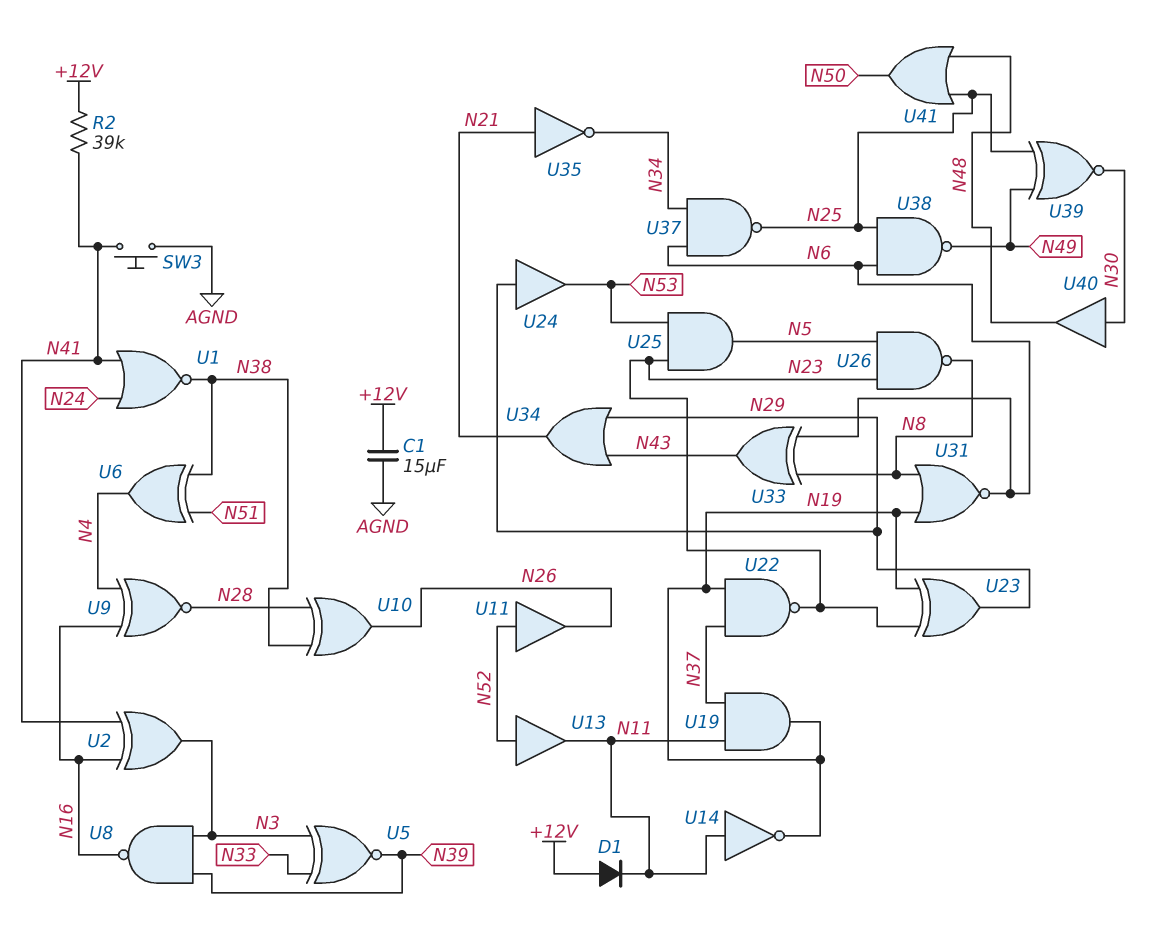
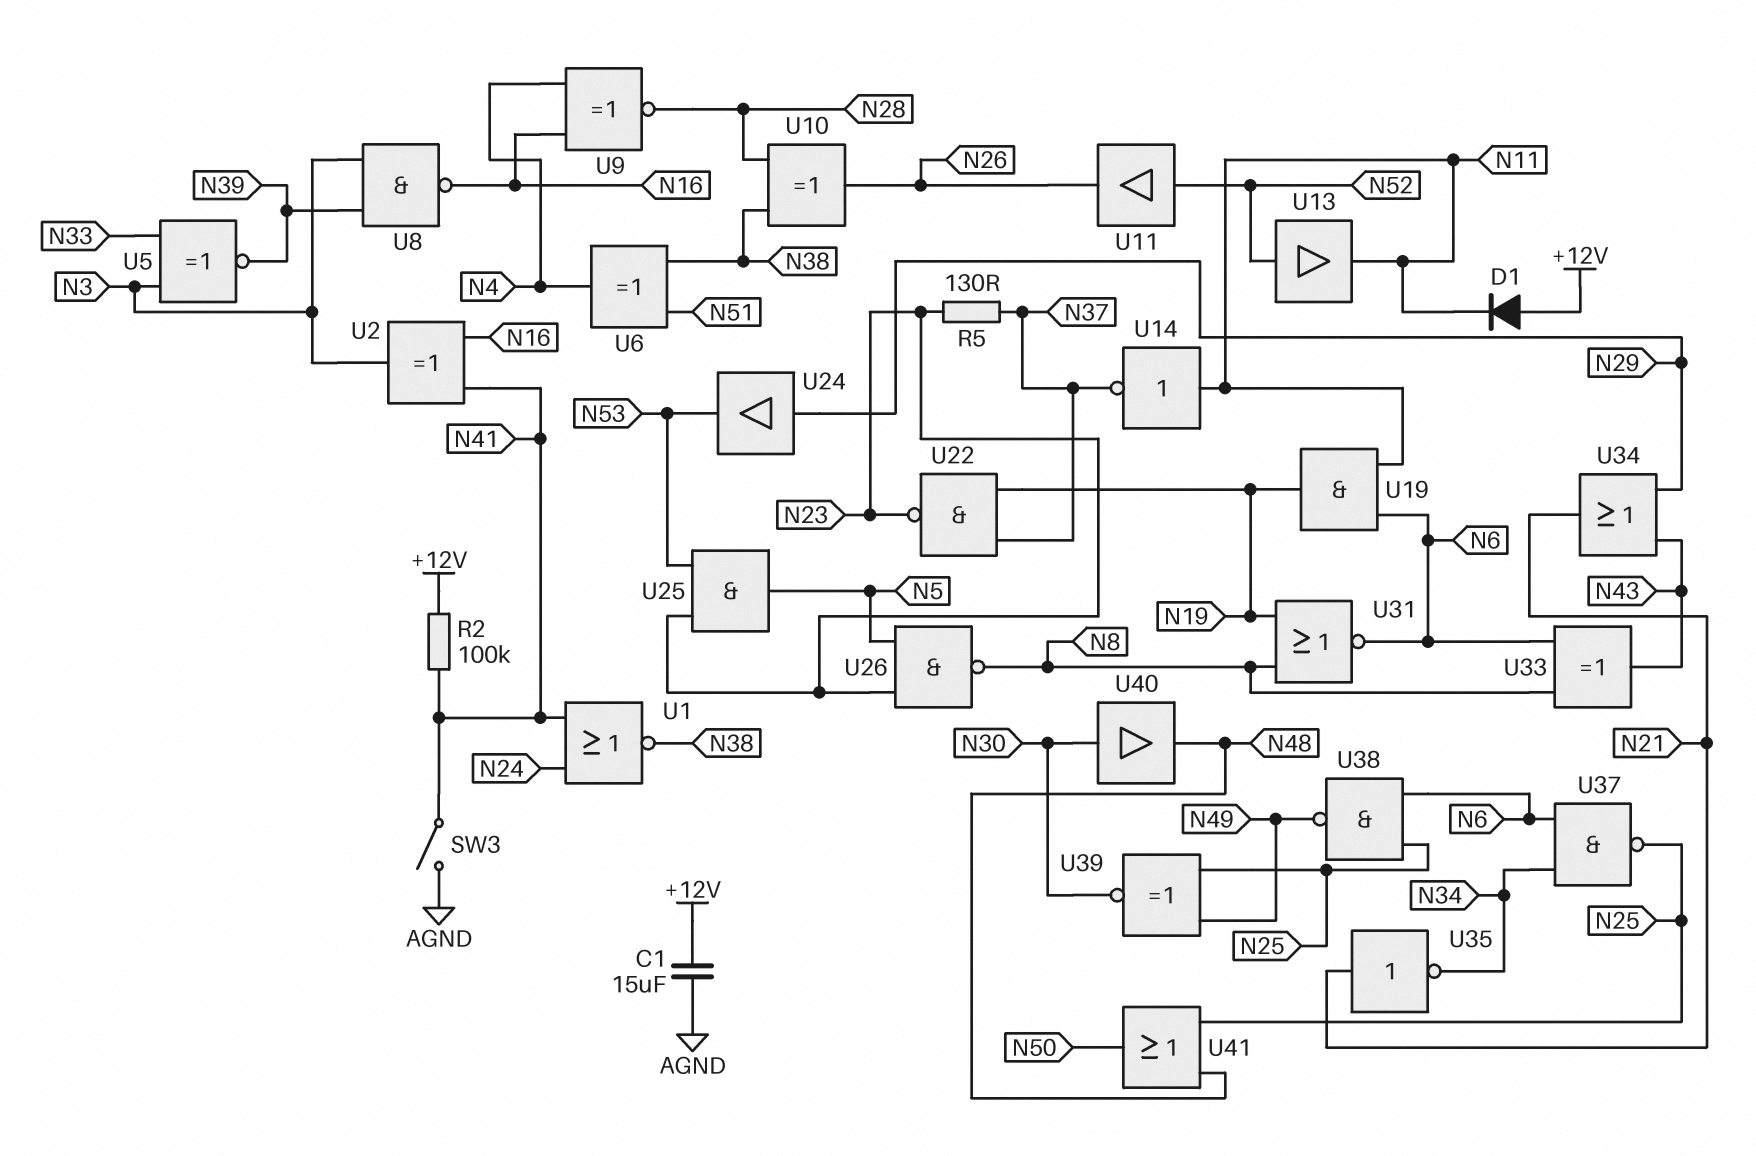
R2: 39k (+12V, N41) -> 100k (+12V, N41)
R5: none -> 130 (N23, N37)
SW3: button (AGND, N41) -> switch (AGND, N41)
U14: NOT (in N11, out N19) -> NOT (in N11, out N37)
U19: AND (in N11, in N37, out N19) -> AND (in N6, in N11, out N19)
U23: XOR (in N19, in N23, out N29) -> none

